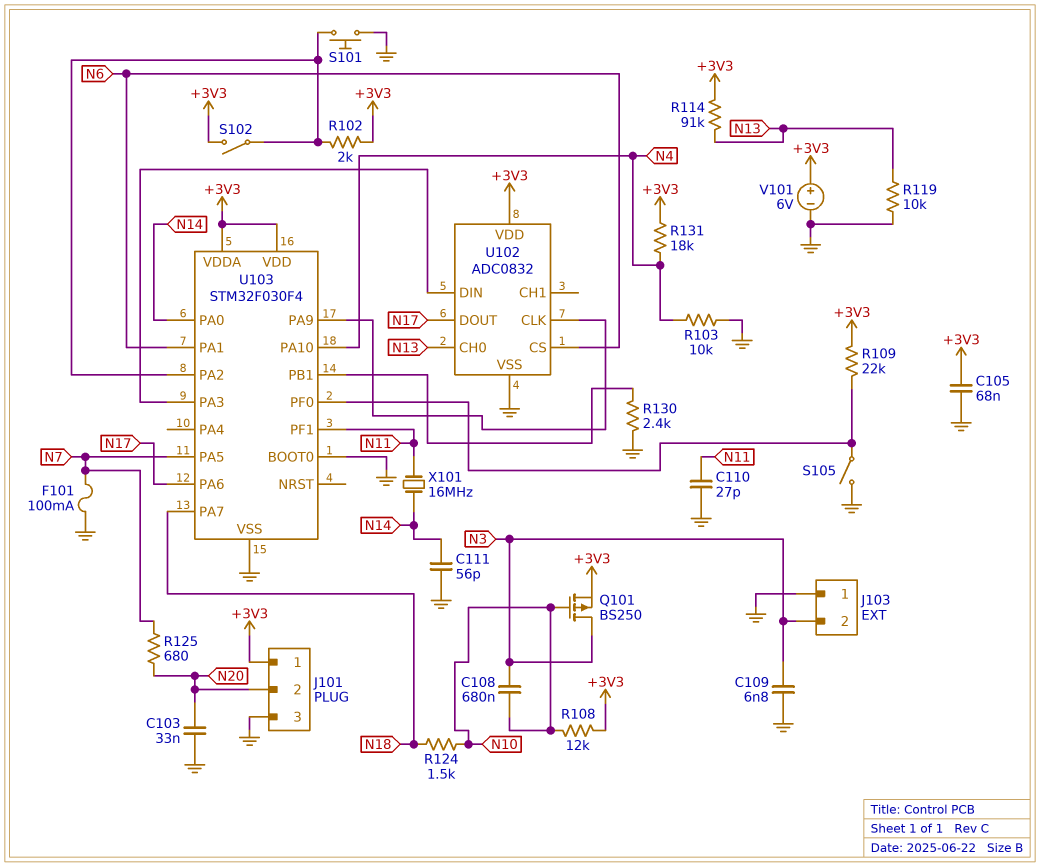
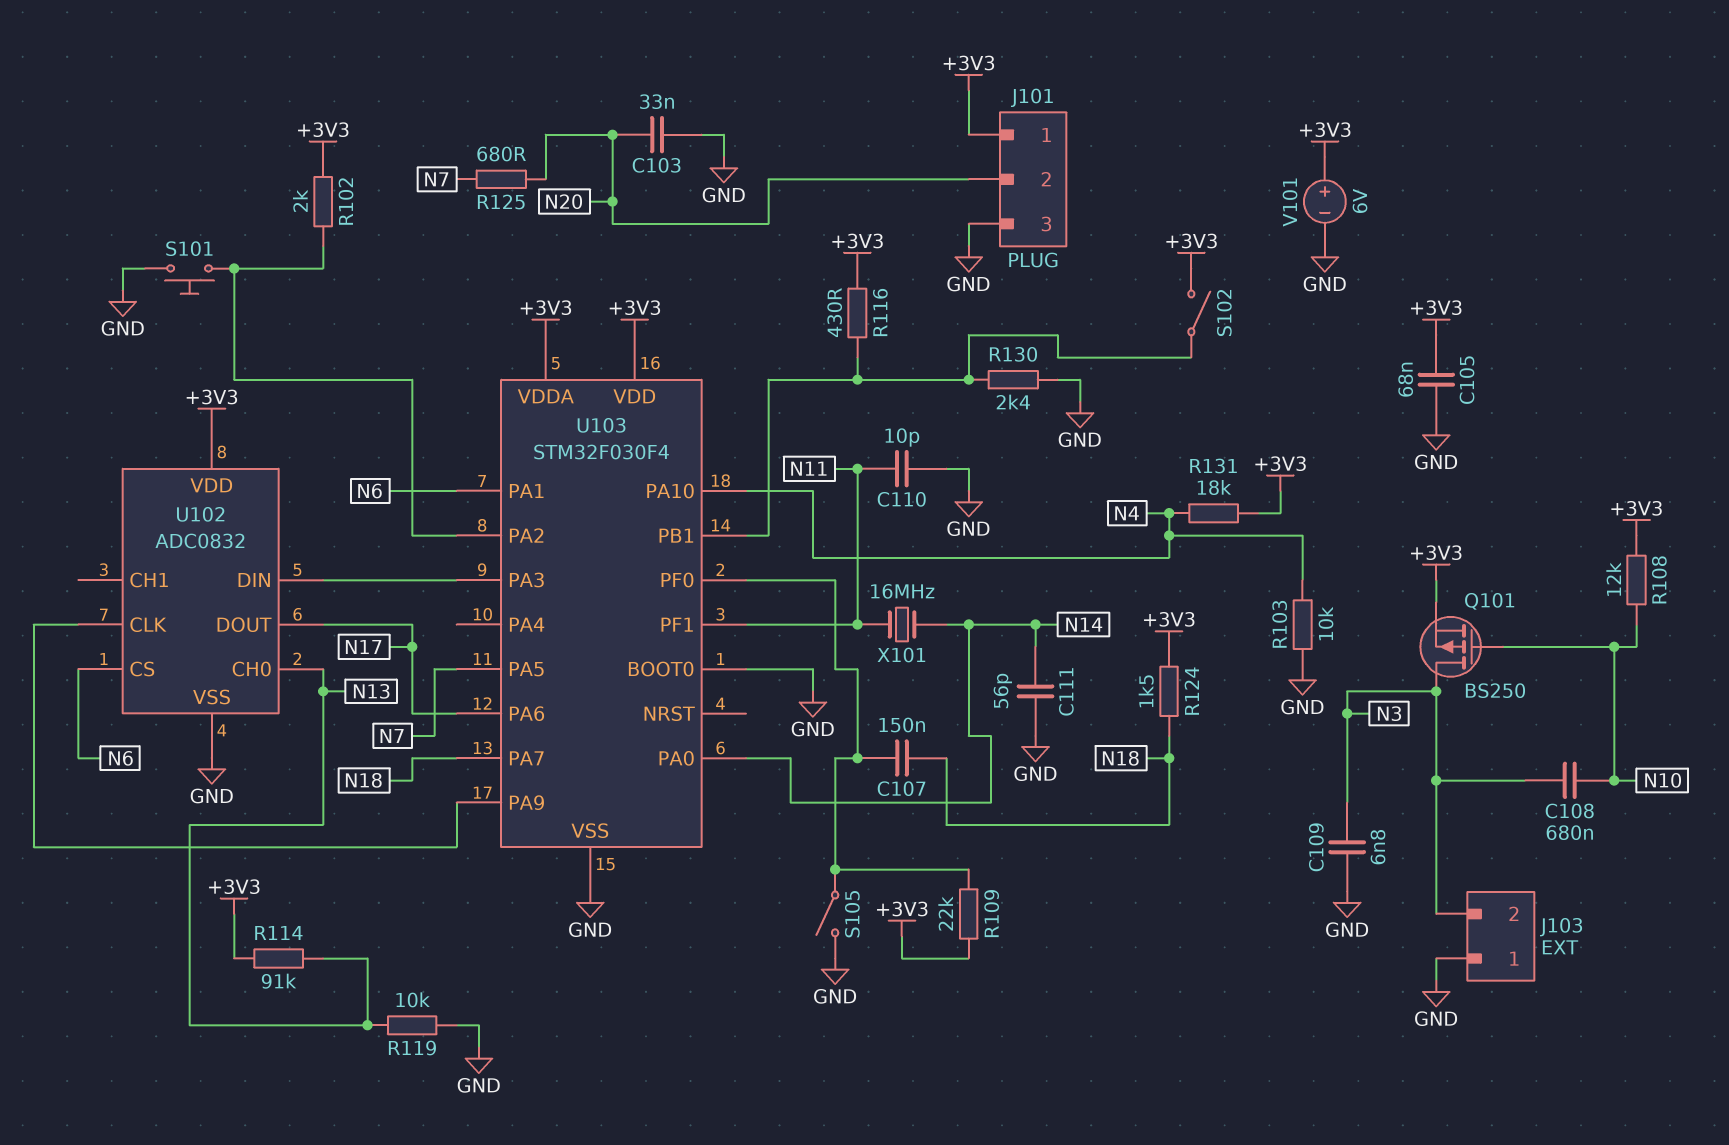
C107: none -> 150nF (N18, U103/PF0)
C110: 27pF (GND, N11) -> 10pF (GND, N11)
F101: 100mA (GND, N7) -> none
R116: none -> 430 (+3V3, U103/PB1)
R124: 1.5k (N10, N18) -> 1.5k (+3V3, N18)
S102: switch (+3V3, U103/PA2) -> switch (+3V3, U103/PB1)

